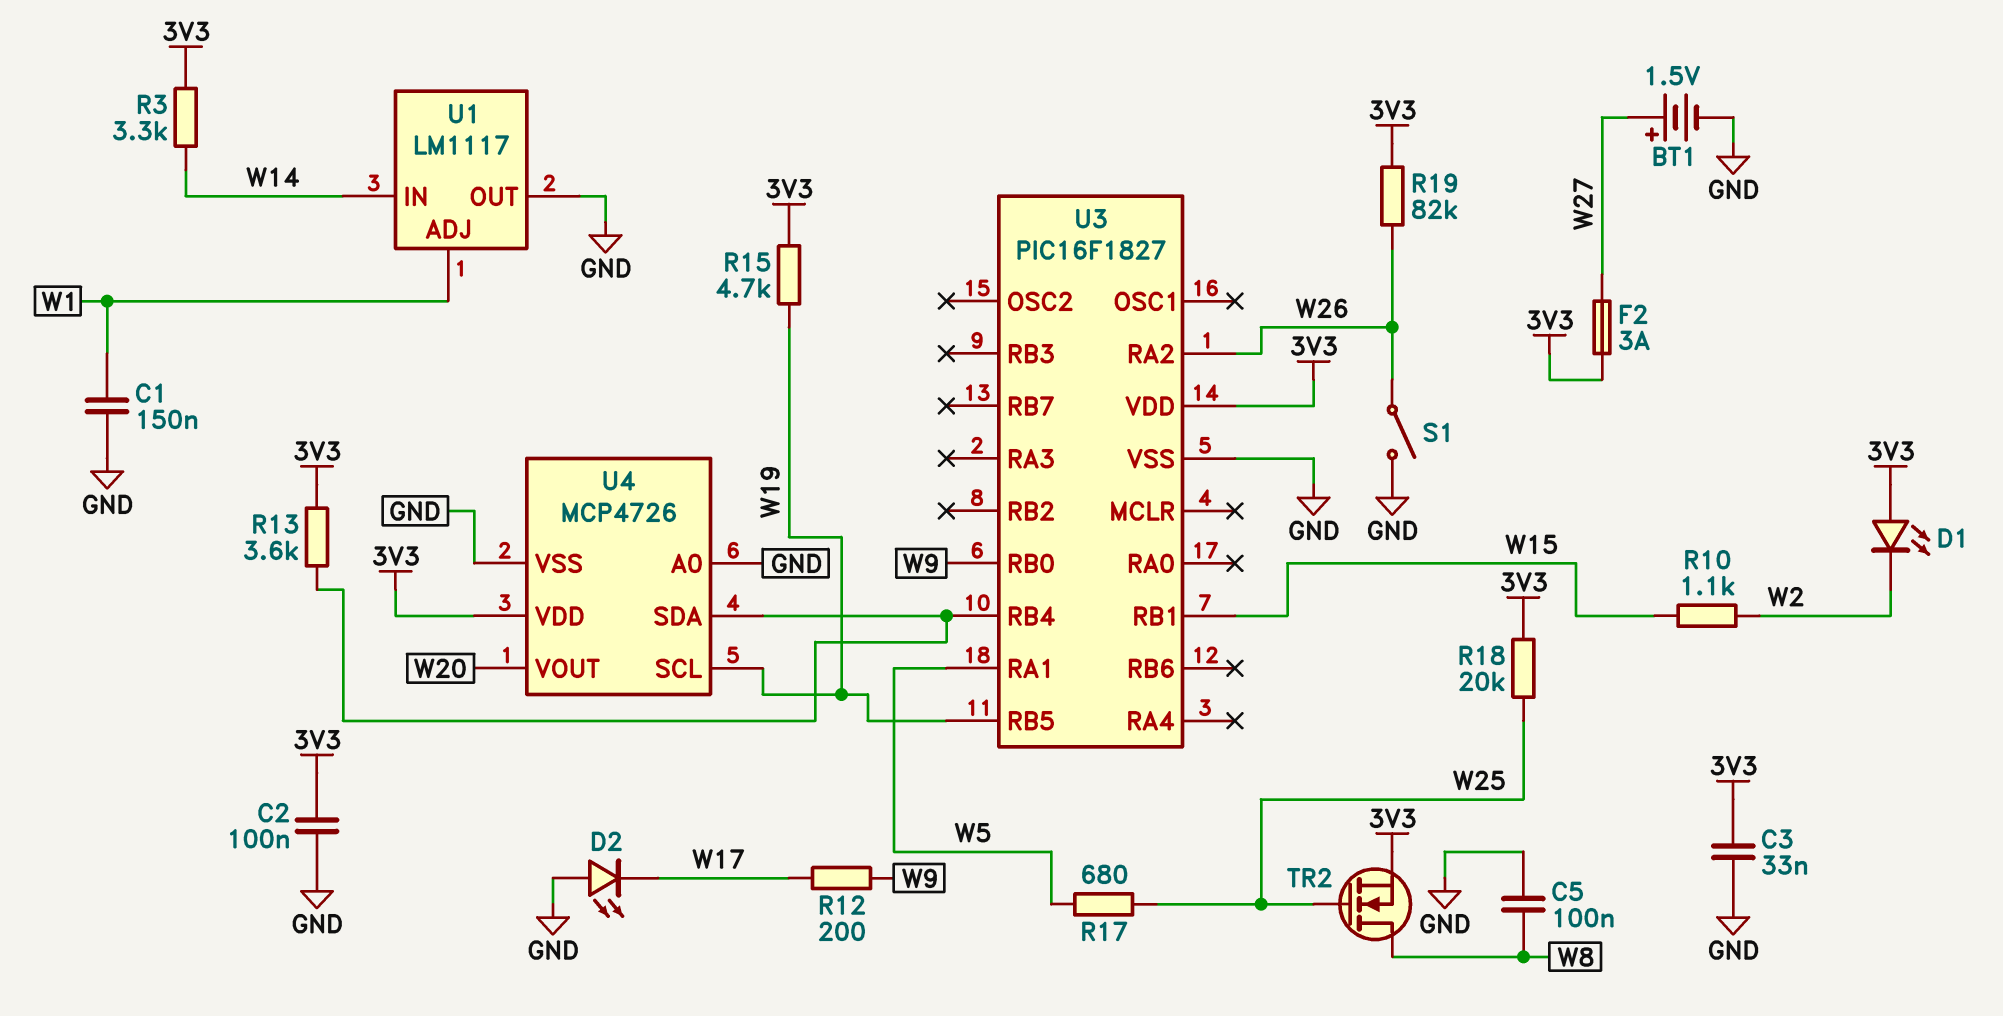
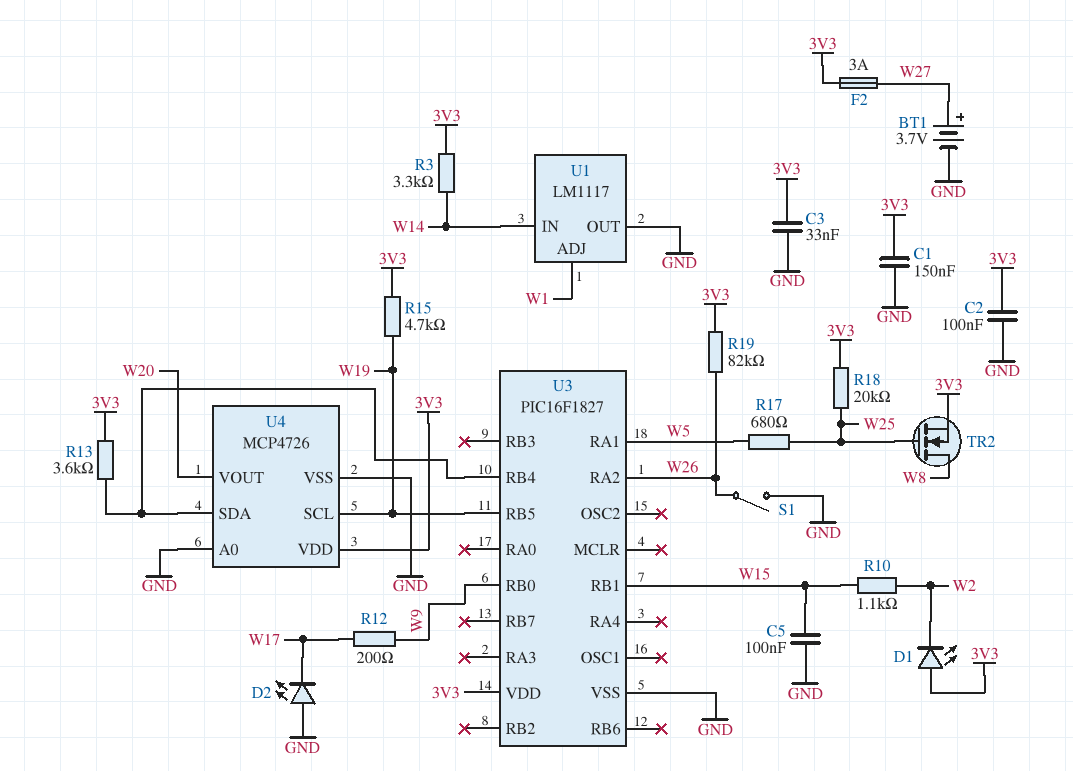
BT1: 1.5V (plus W27, minus GND) -> 3.7V (plus W27, minus GND)
C1: 150nF (GND, W1) -> 150nF (3V3, GND)
C5: 100nF (GND, W8) -> 100nF (GND, W15)

